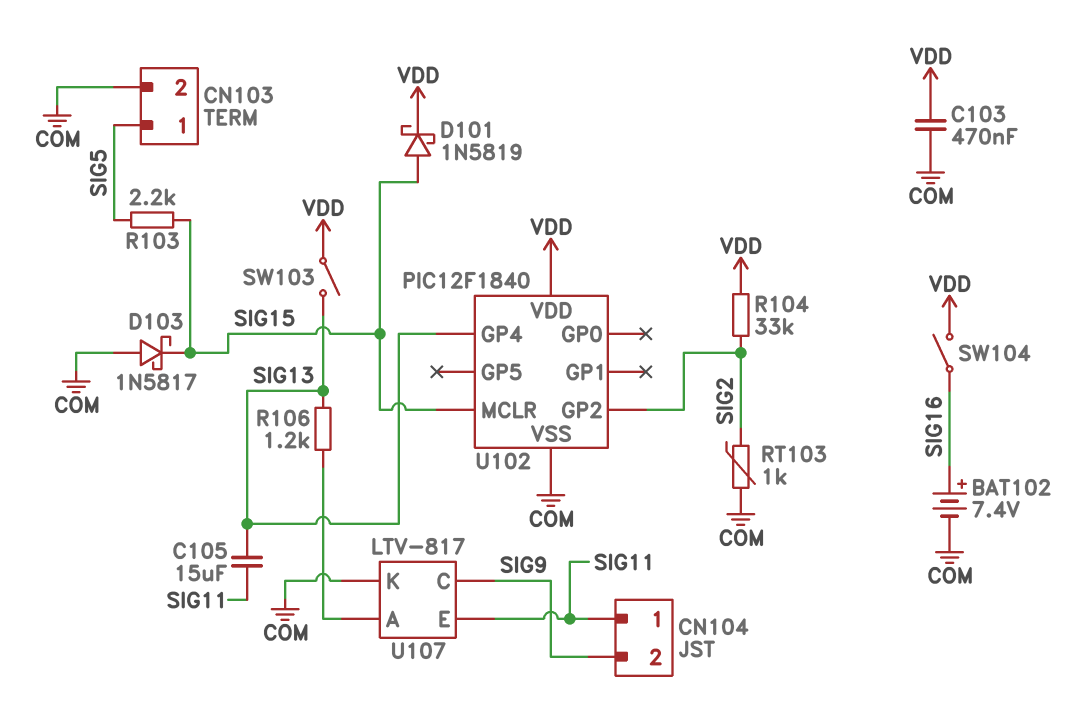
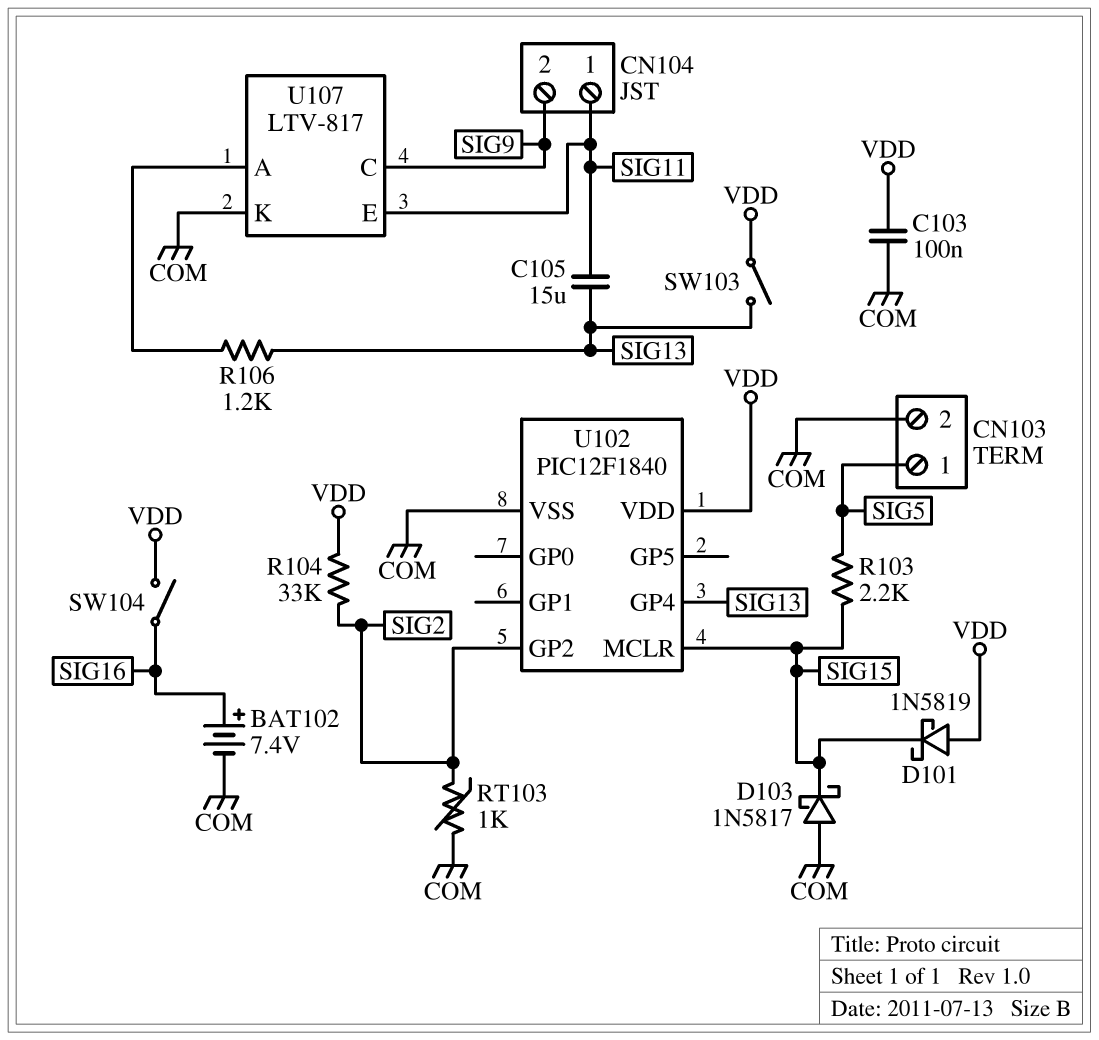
C103: 470nF (COM, VDD) -> 100nF (COM, VDD)
D101: schottky 1N5819 (A SIG15, K VDD) -> schottky 1N5819 (A VDD, K SIG15)

